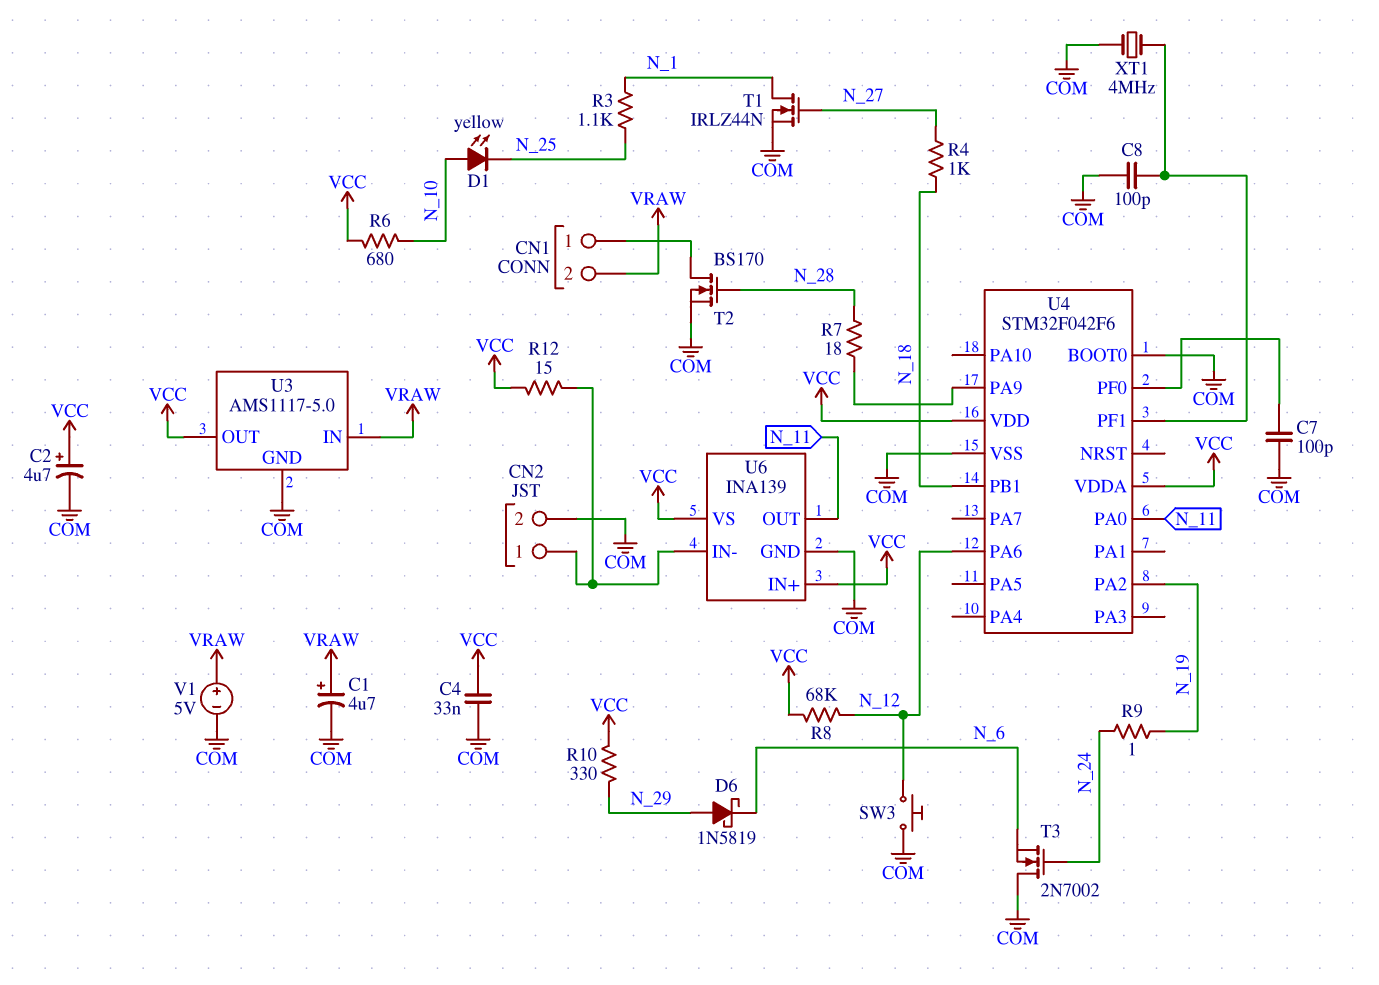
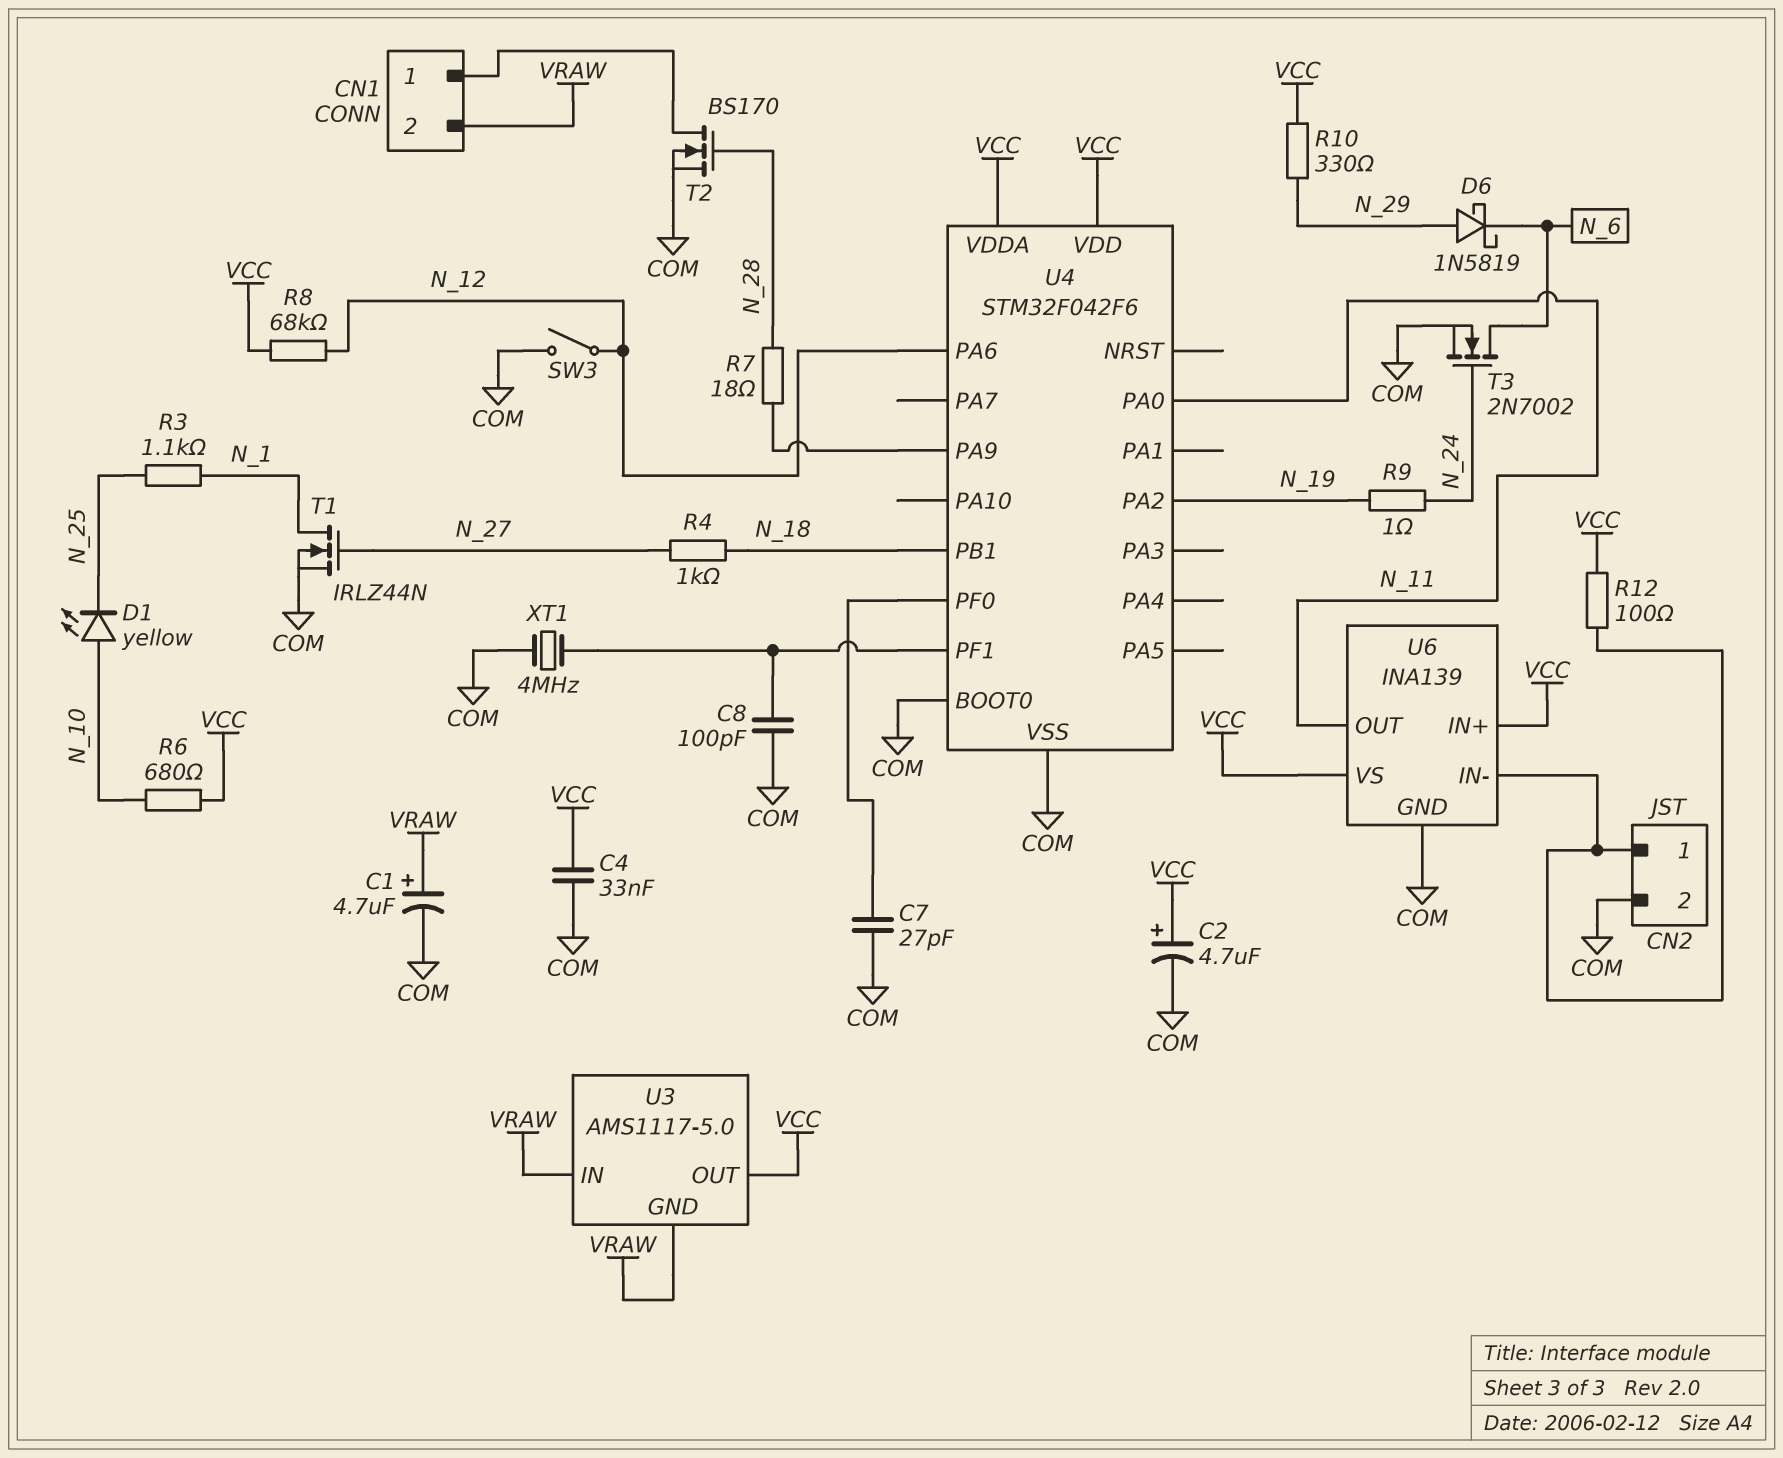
C7: 100pF (COM, U4/PF0) -> 27pF (COM, U4/PF0)
R12: 15 (CN2/1, VCC) -> 100 (CN2/1, VCC)
SW3: button (COM, N_12) -> switch (COM, N_12)
T3: NMOS 2N7002 (G N_24, D COM, S N_6) -> NMOS 2N7002 (G N_24, D N_6, S COM)
U3 pin GND: COM -> VRAW
V1: 5V (plus VRAW, minus COM) -> none

